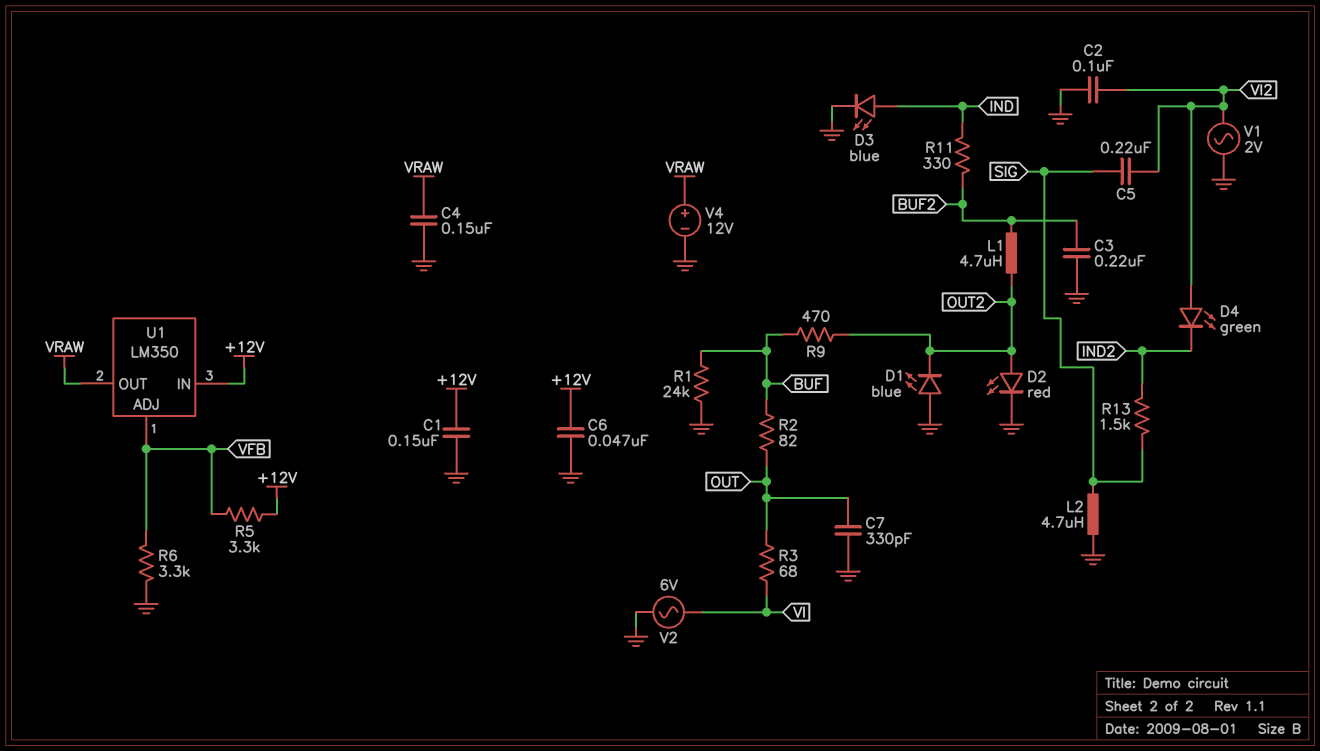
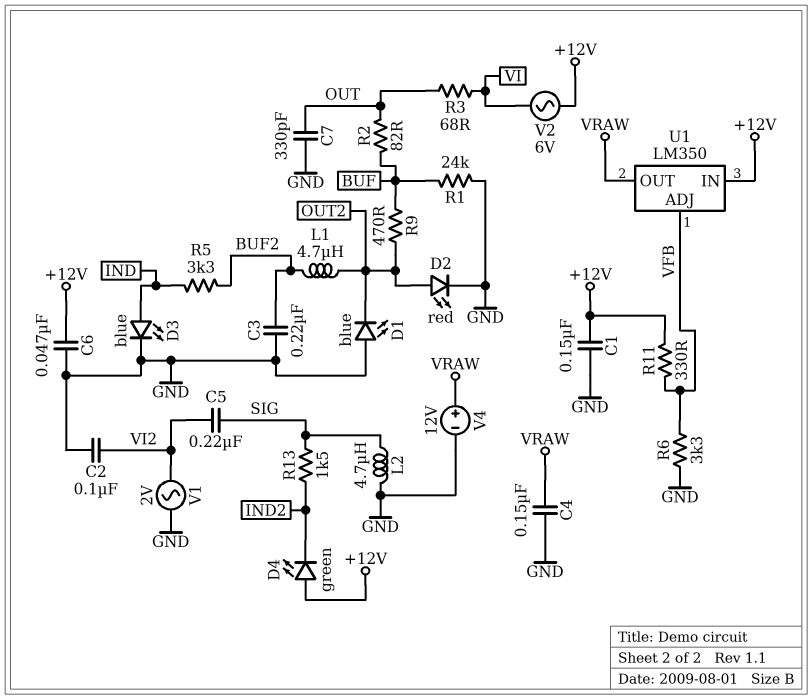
D4: LED green (A VI2, K IND2) -> LED green (A +12V, K IND2)
R5: 3.3k (+12V, VFB) -> 3.3k (BUF2, IND)
R11: 330 (BUF2, IND) -> 330 (+12V, VFB)
V2: AC 6V (GND, VI) -> AC 6V (+12V, VI)

